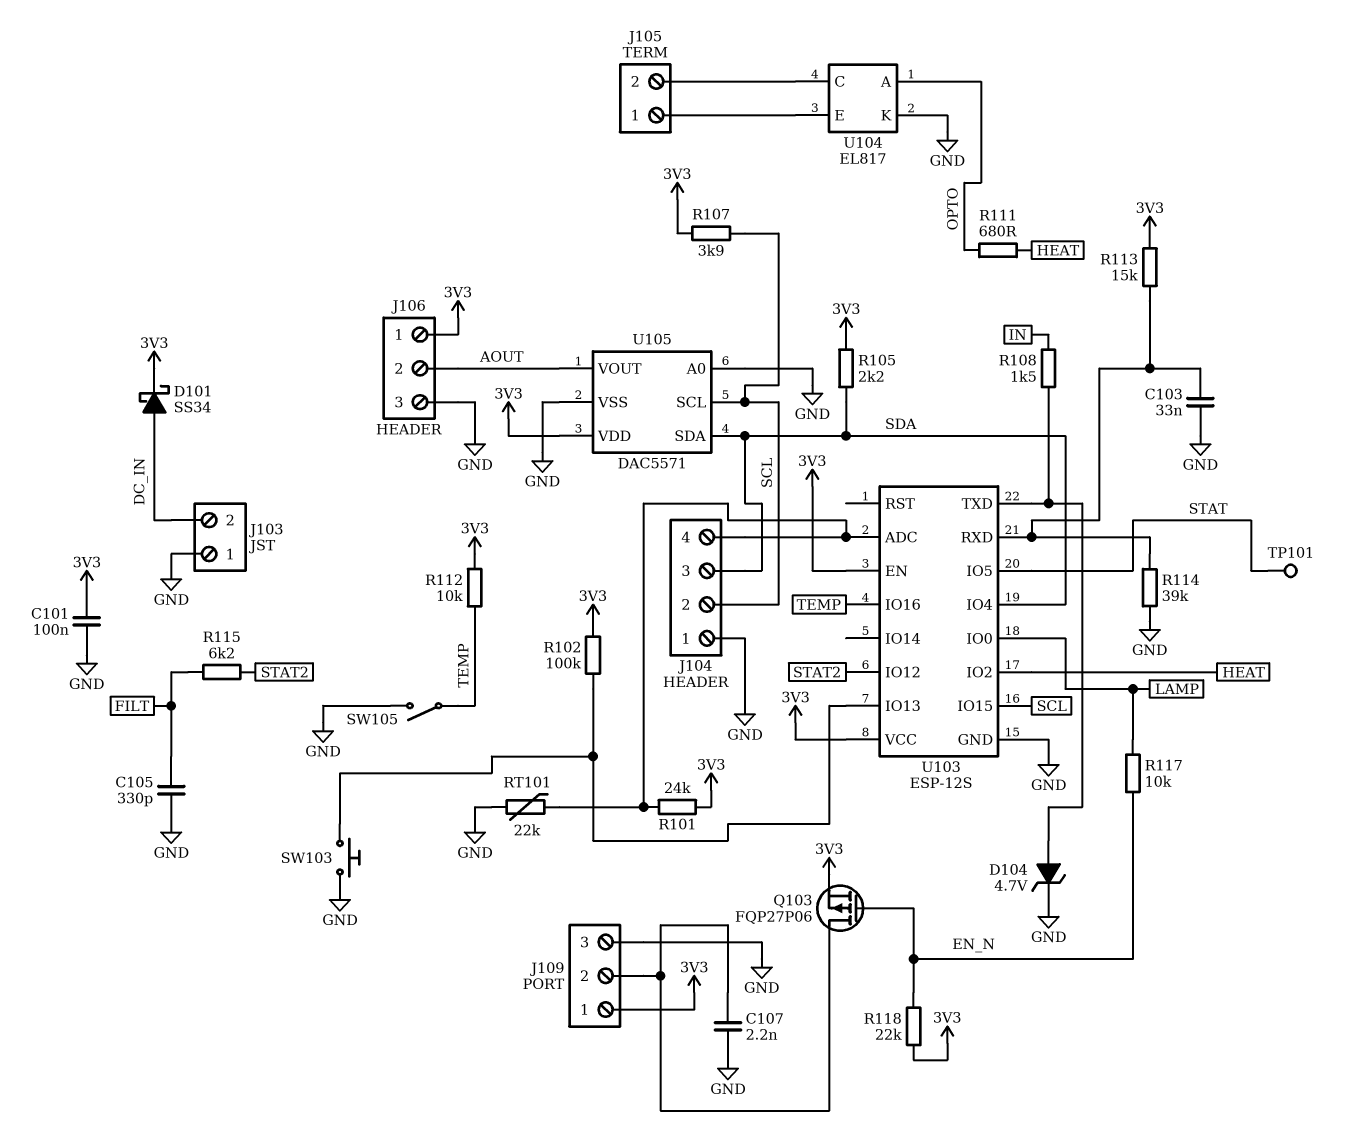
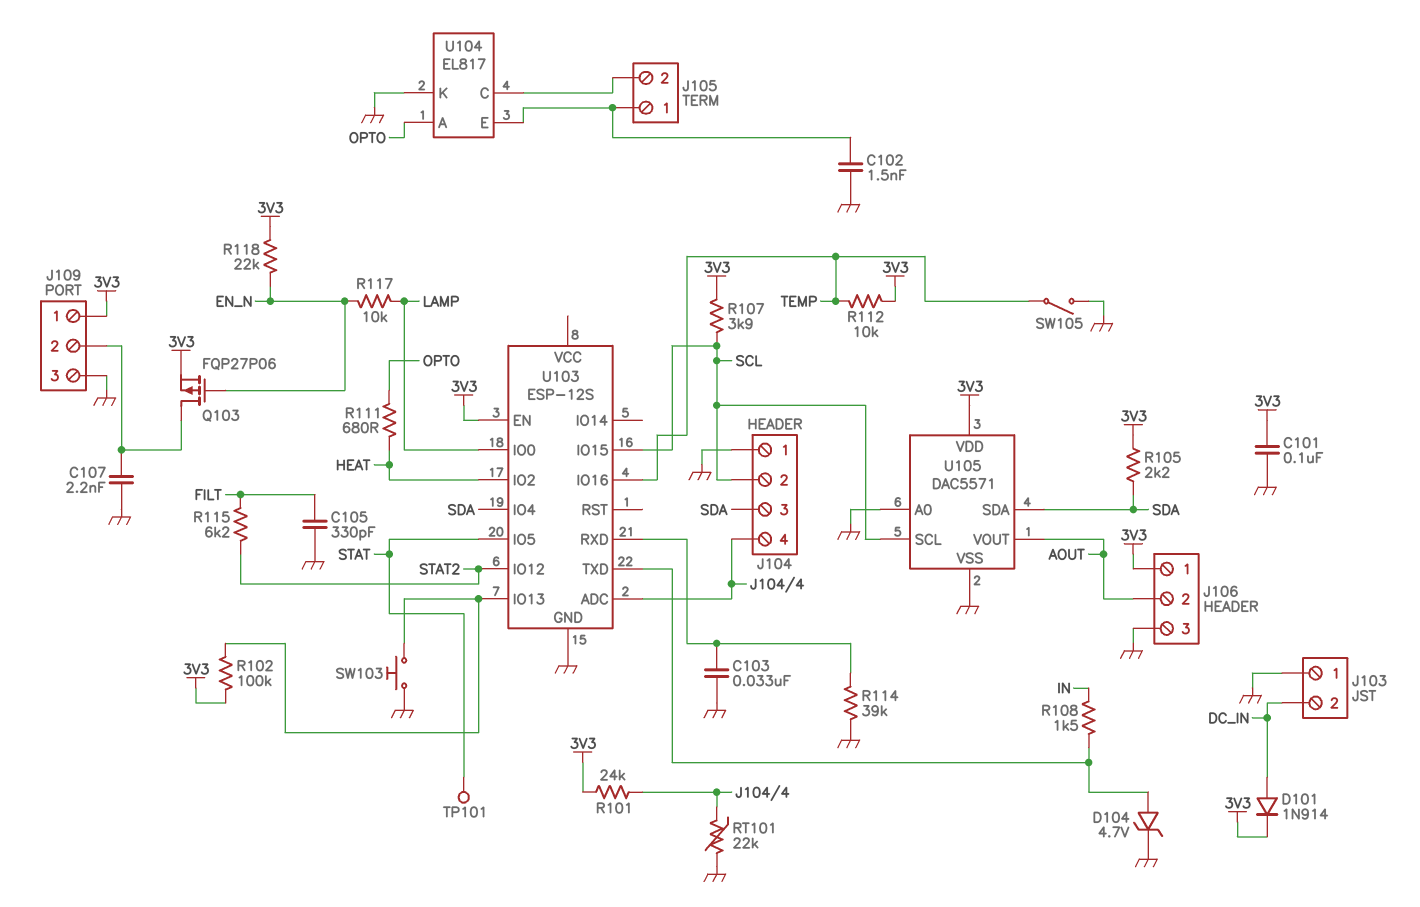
C102: none -> 1.5nF (GND, J105/1)
D101: schottky SS34 (A DC_IN, K 3V3) -> diode 1N914 (A DC_IN, K 3V3)
R113: 15k (3V3, U103/RXD) -> none
U103 pin VCC: 3V3 -> none

